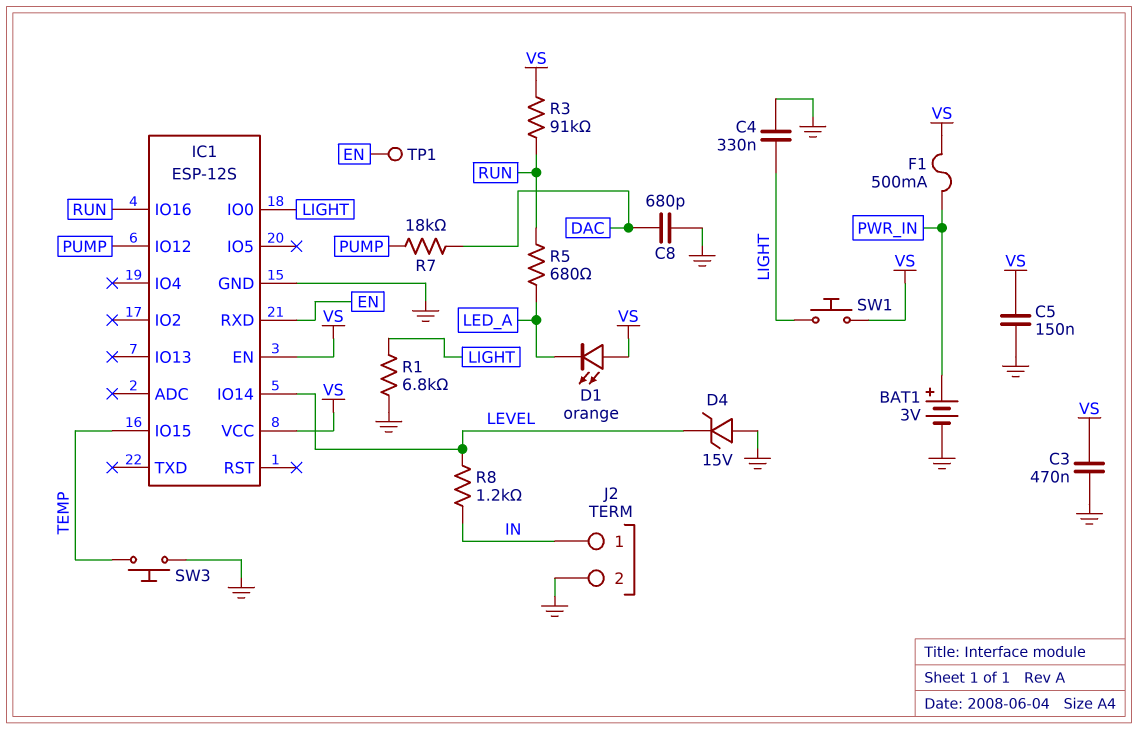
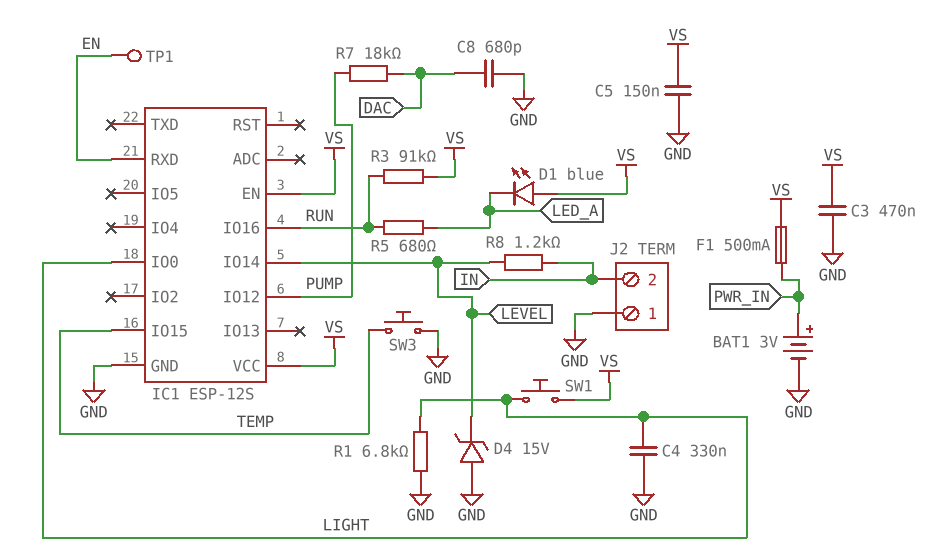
D1: LED orange (A VS, K LED_A) -> LED blue (A VS, K LED_A)
J2 pin 1: IN -> GND
J2 pin 2: GND -> IN

